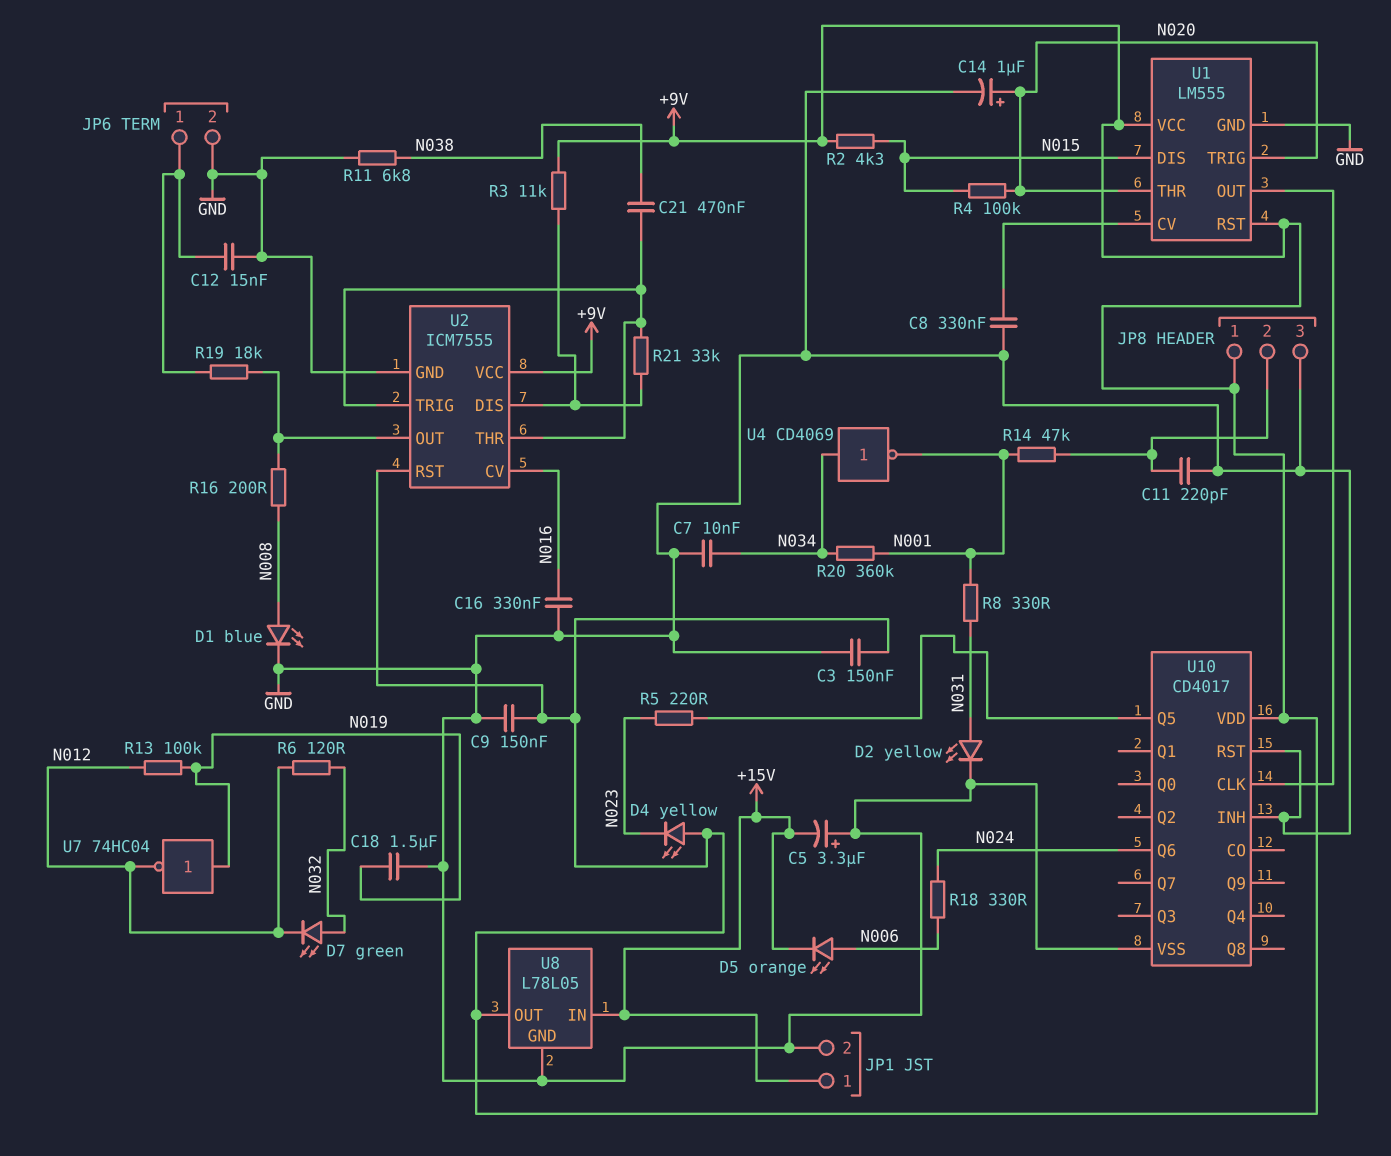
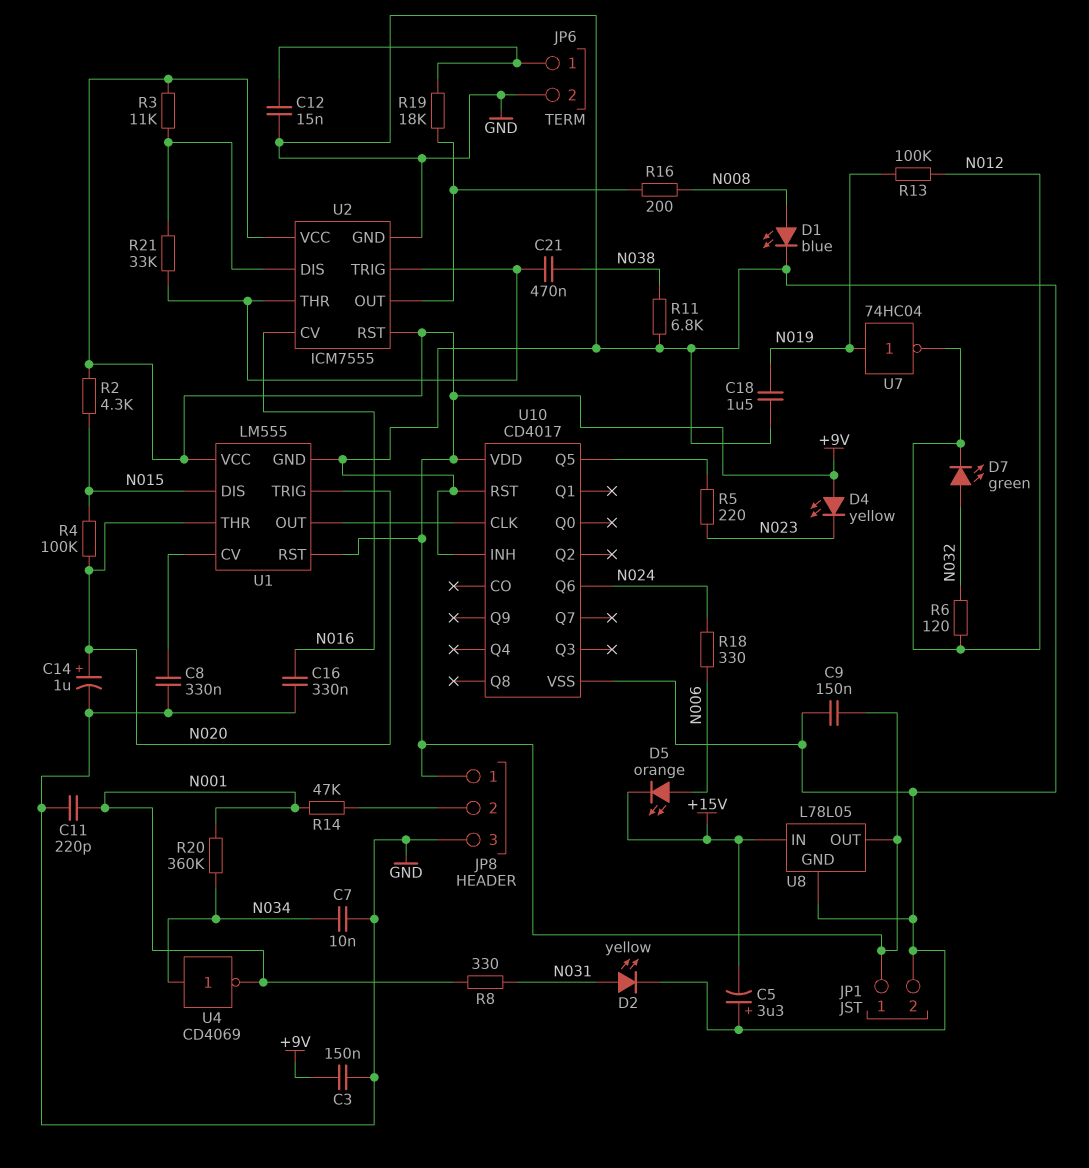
C11: 220pF (GND, JP8/2) -> 220pF (GND, N001)
JP1 pin 1: +15V -> +9V

